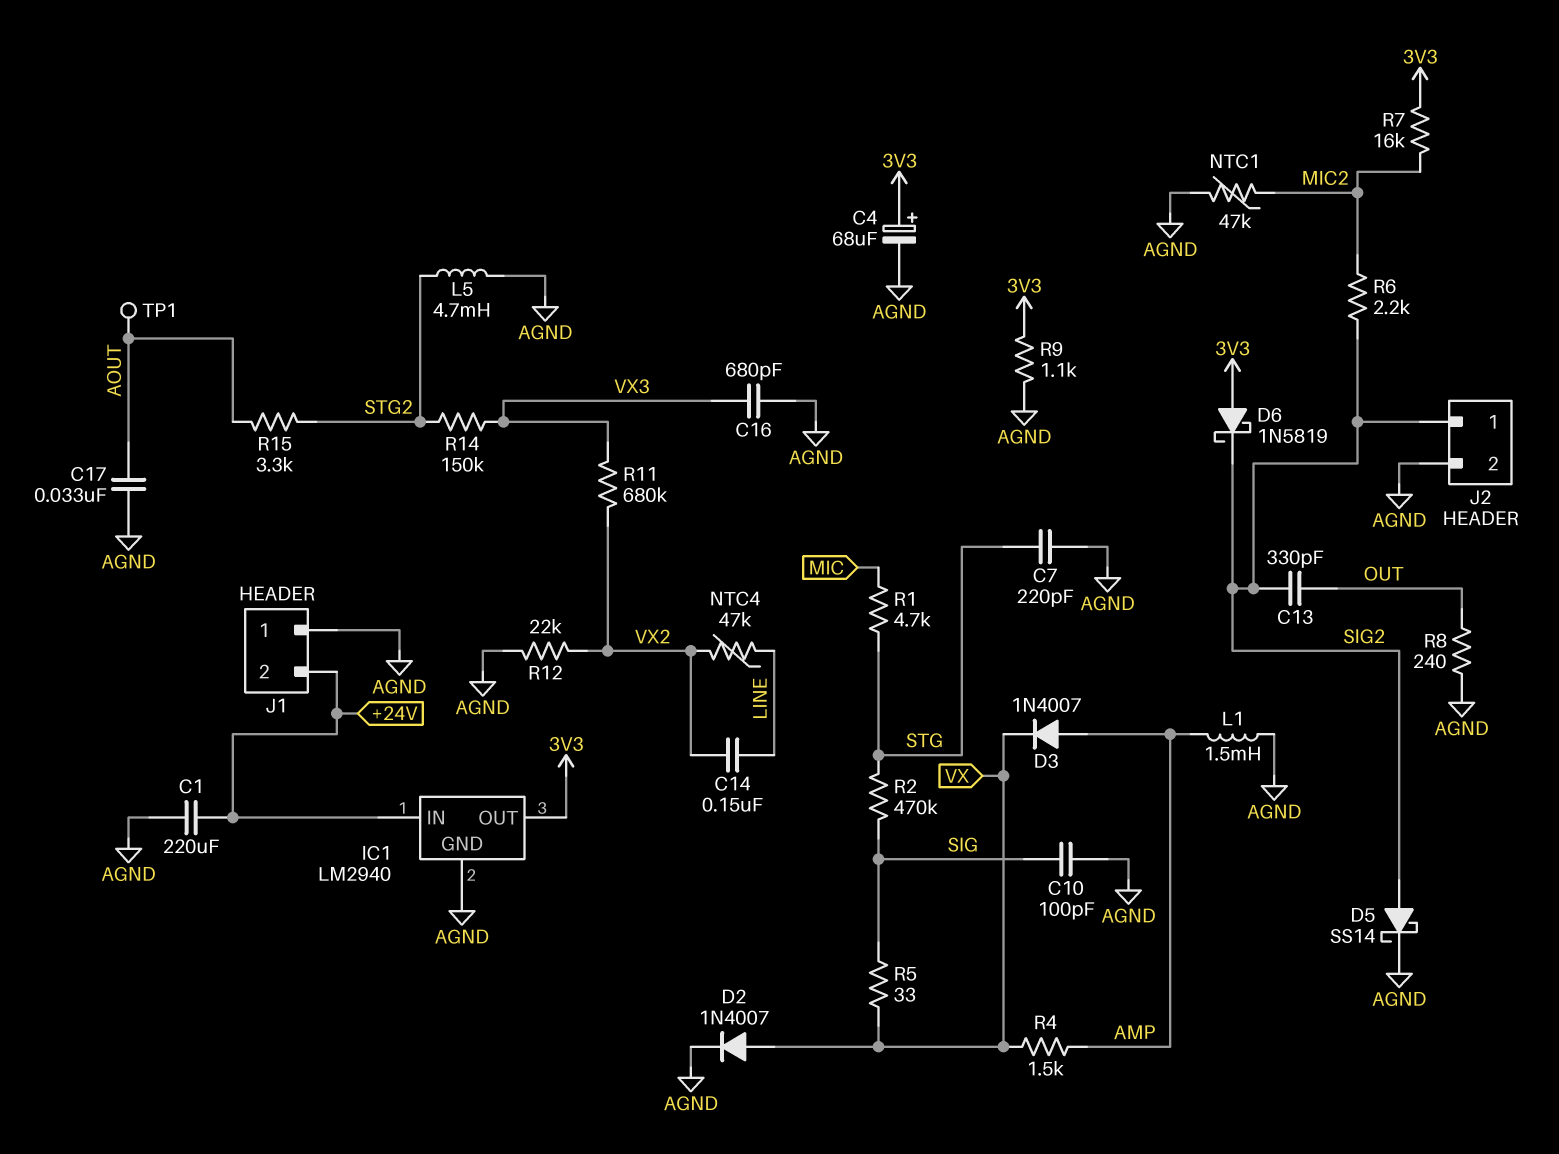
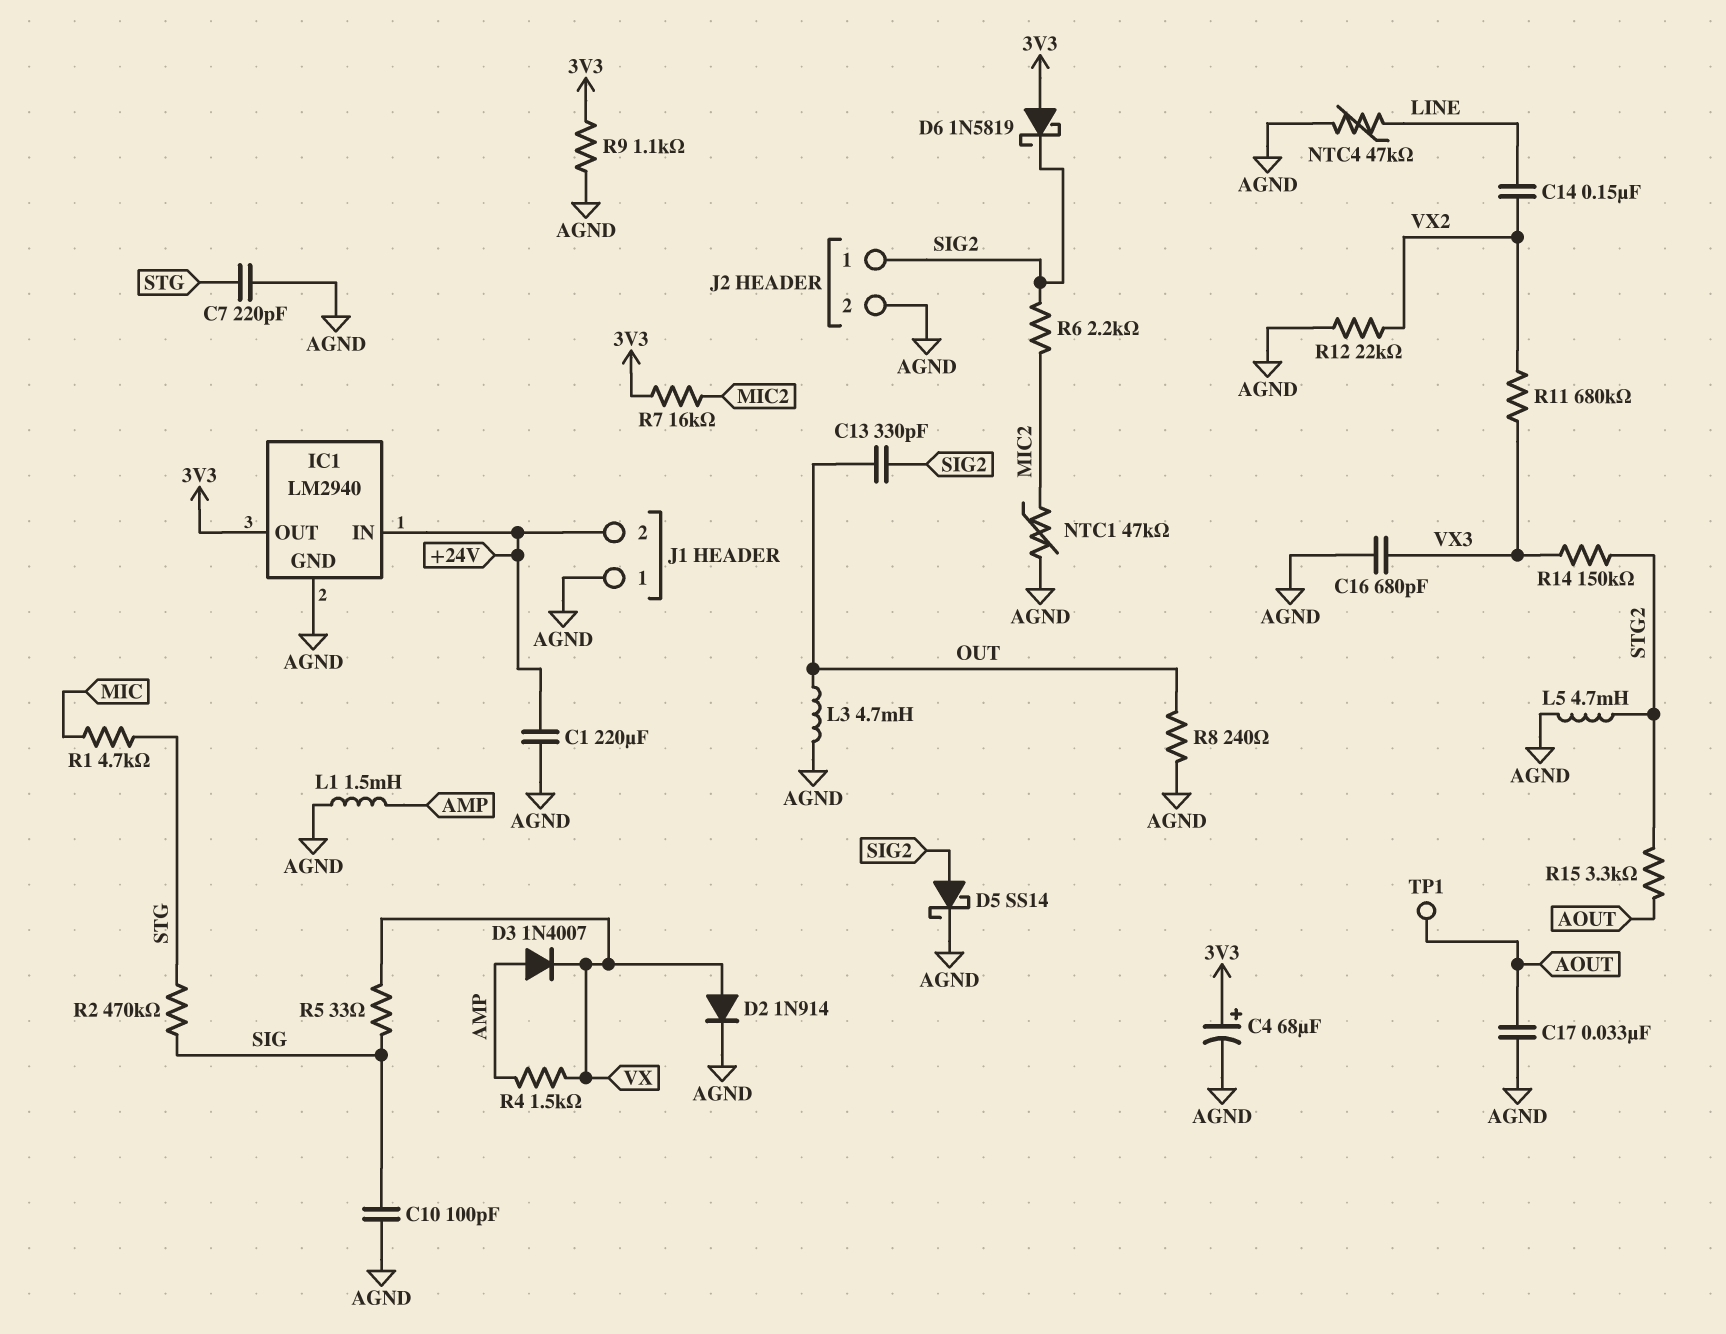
D2: diode 1N4007 (A VX, K AGND) -> diode 1N914 (A VX, K AGND)
L3: none -> 4.7mH (AGND, OUT)
NTC4: 47k (LINE, VX2) -> 47k (AGND, LINE)

